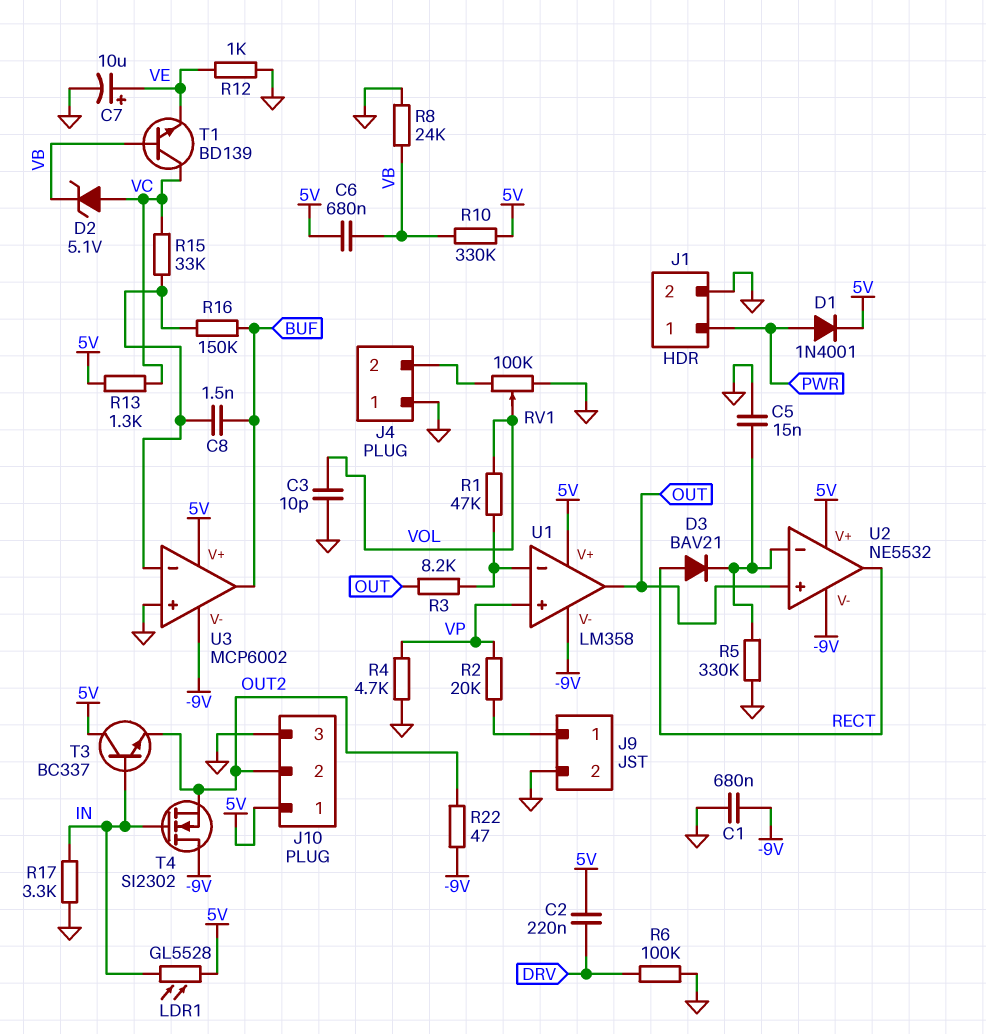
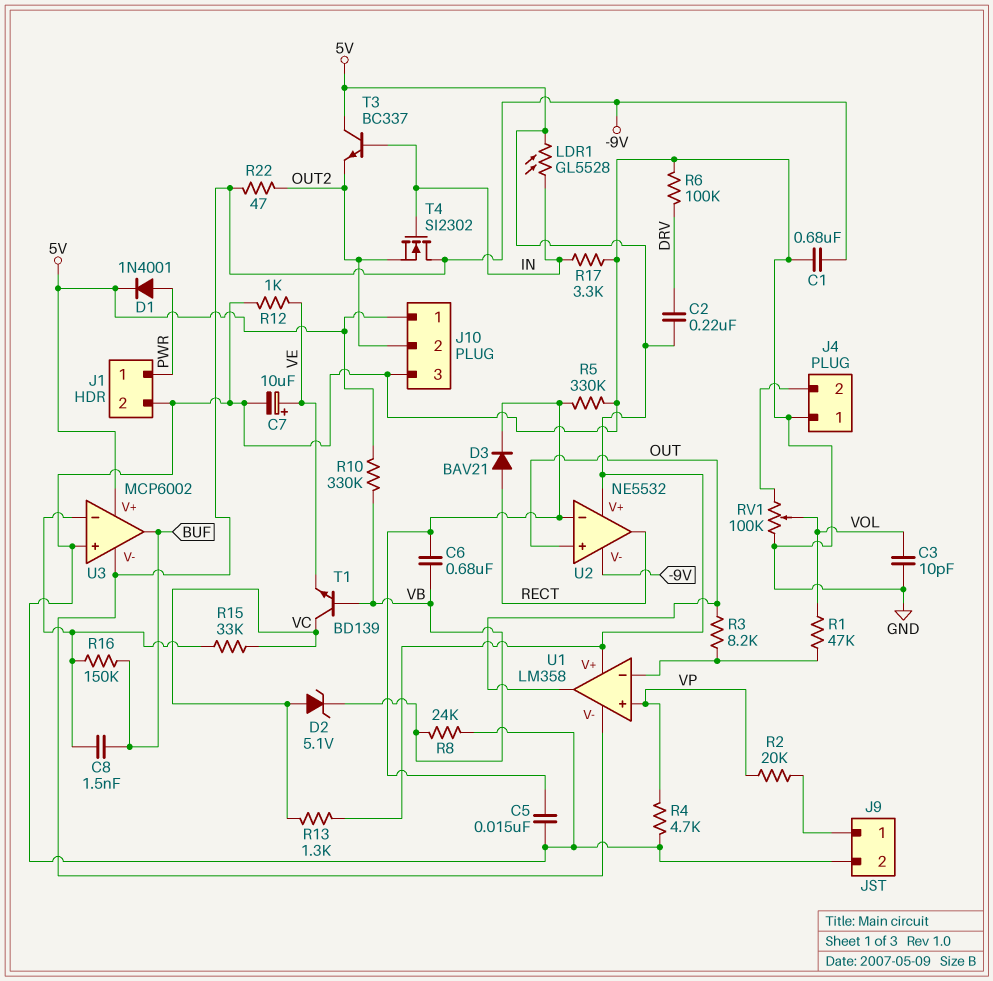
C6: 680nF (5V, VB) -> 680nF (U2/in-, VB)

